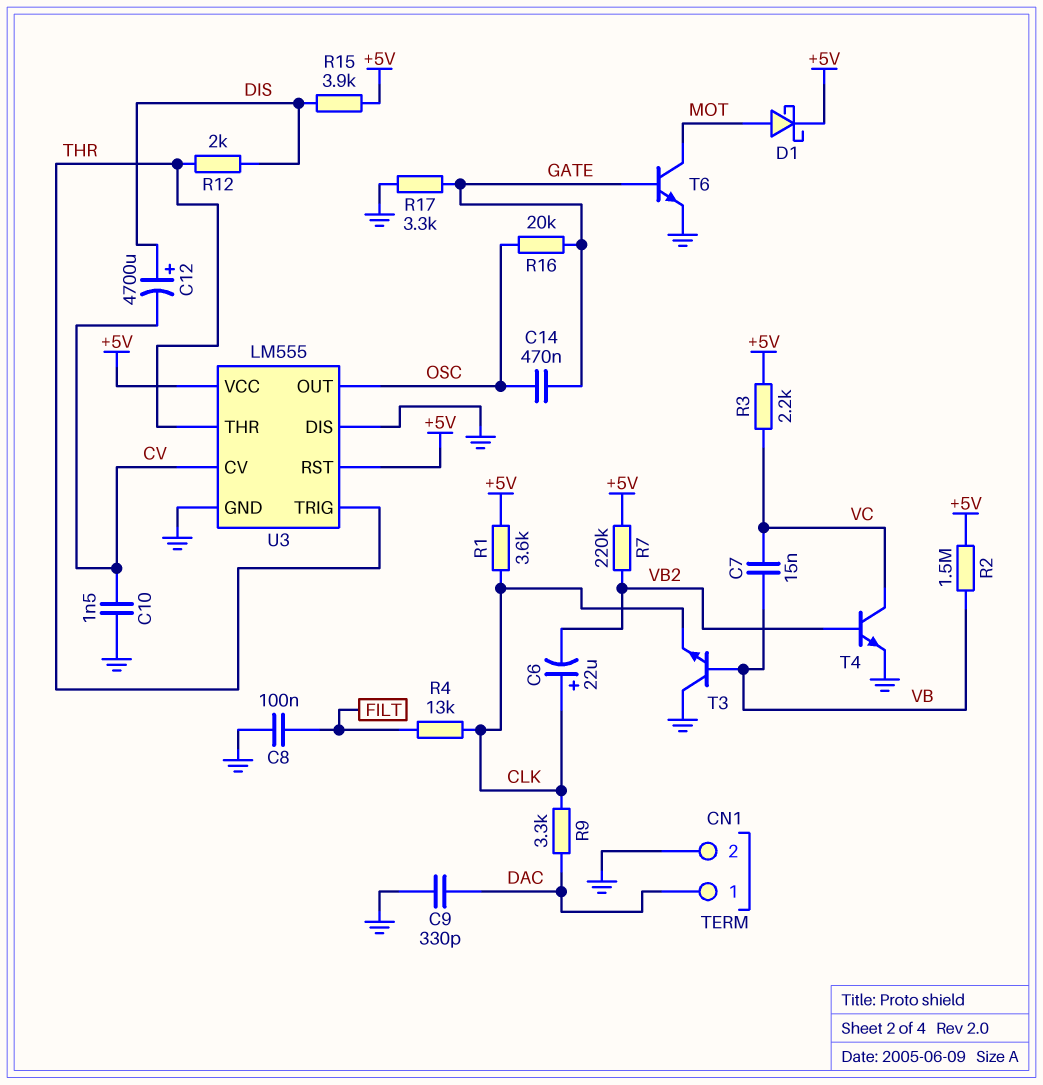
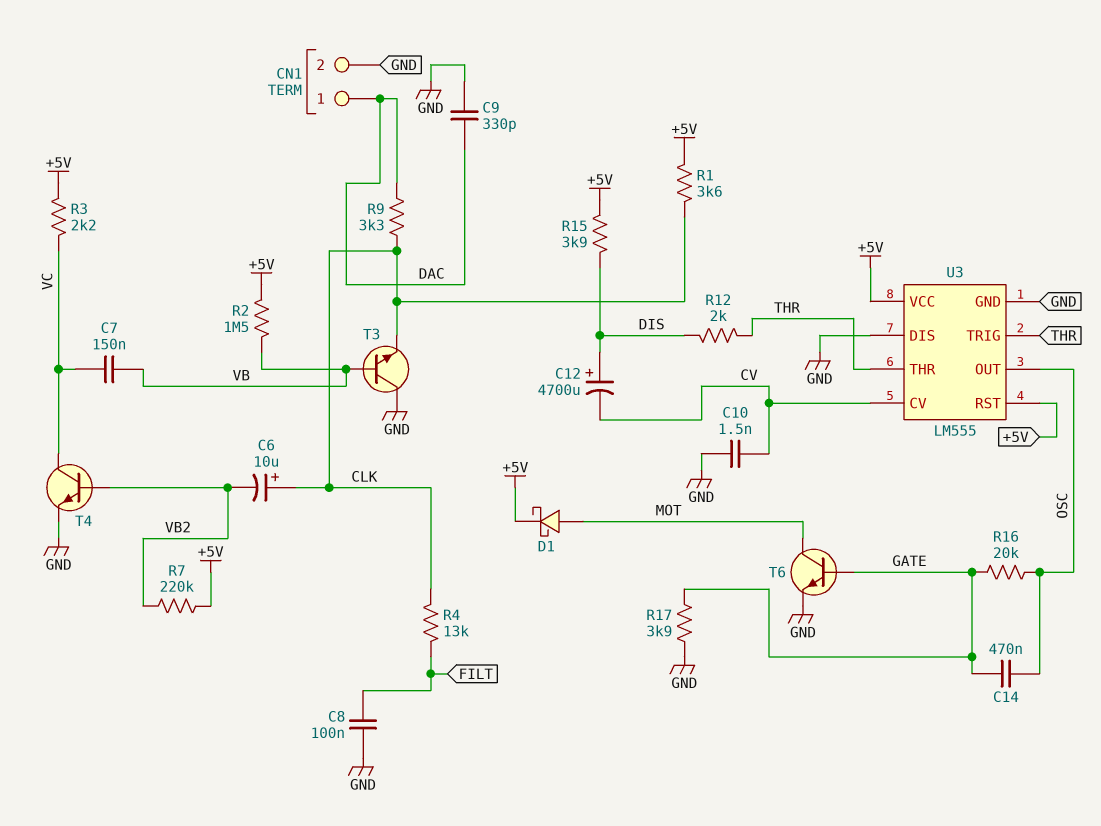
C6: 22uF (plus CLK, minus VB2) -> 10uF (plus CLK, minus VB2)
C7: 15nF (VB, VC) -> 150nF (VB, VC)
R17: 3.3k (GATE, GND) -> 3.9k (GATE, GND)

